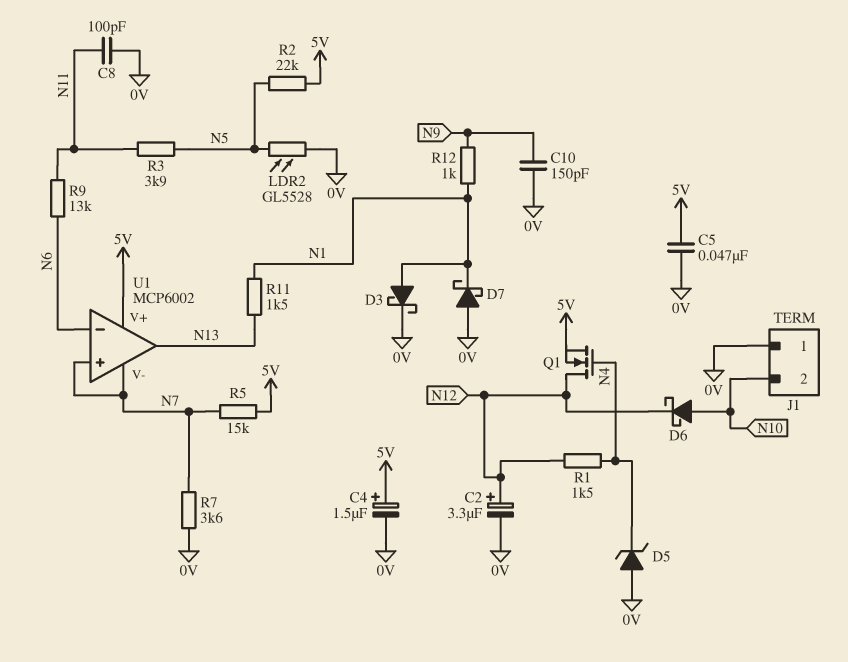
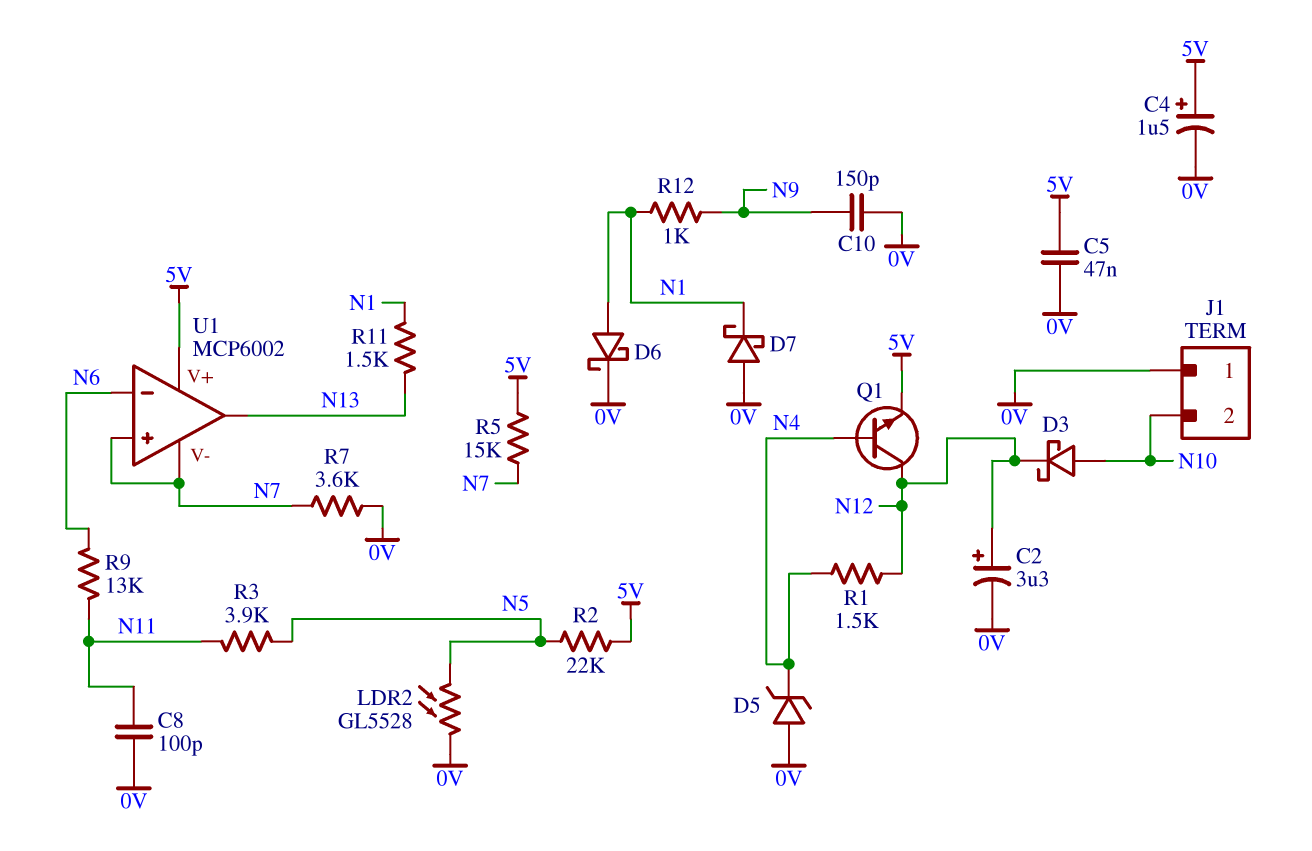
D3: schottky (A N1, K 0V) -> schottky (A N10, K N12)
D6: schottky (A N10, K N12) -> schottky (A N1, K 0V)
Q1: NMOS (G N4, D N12, S 5V) -> NPN (B N4, C N12, E 5V)

